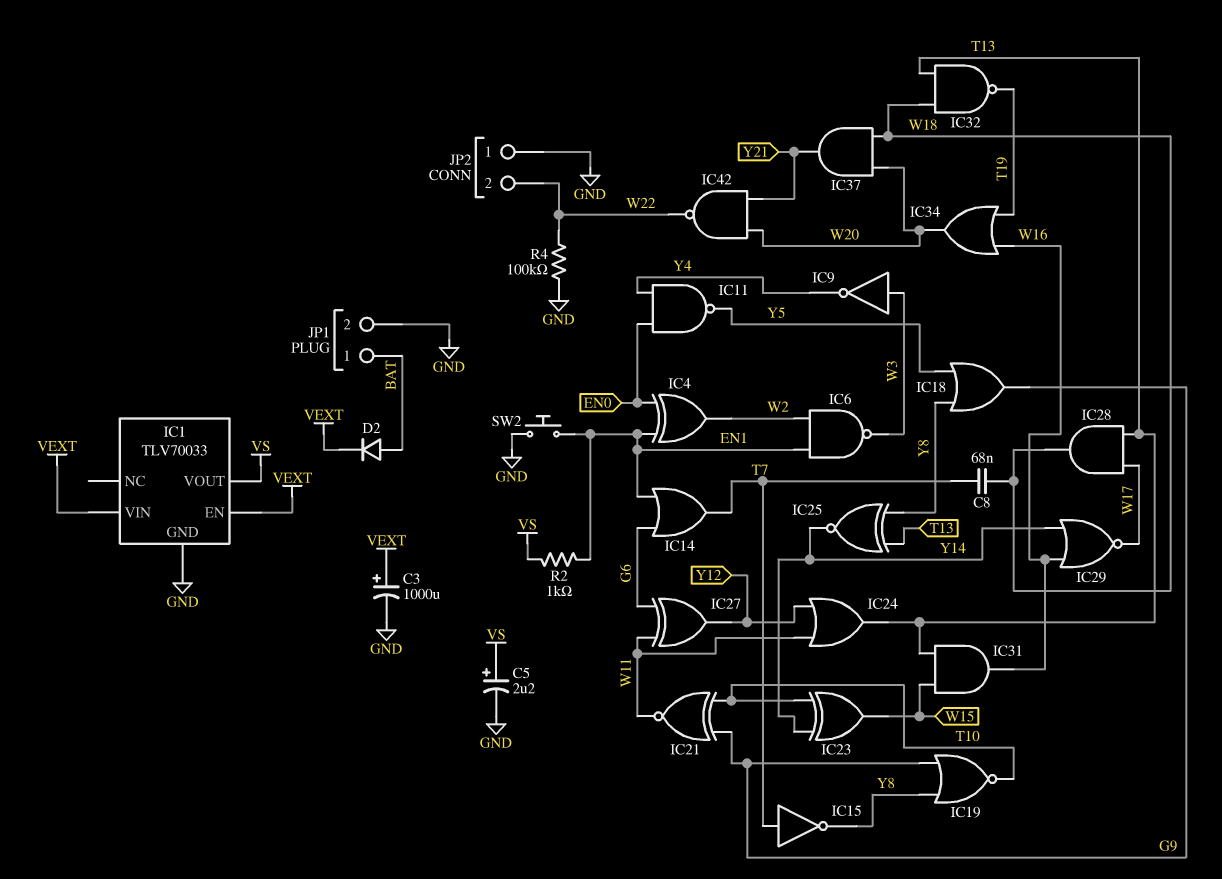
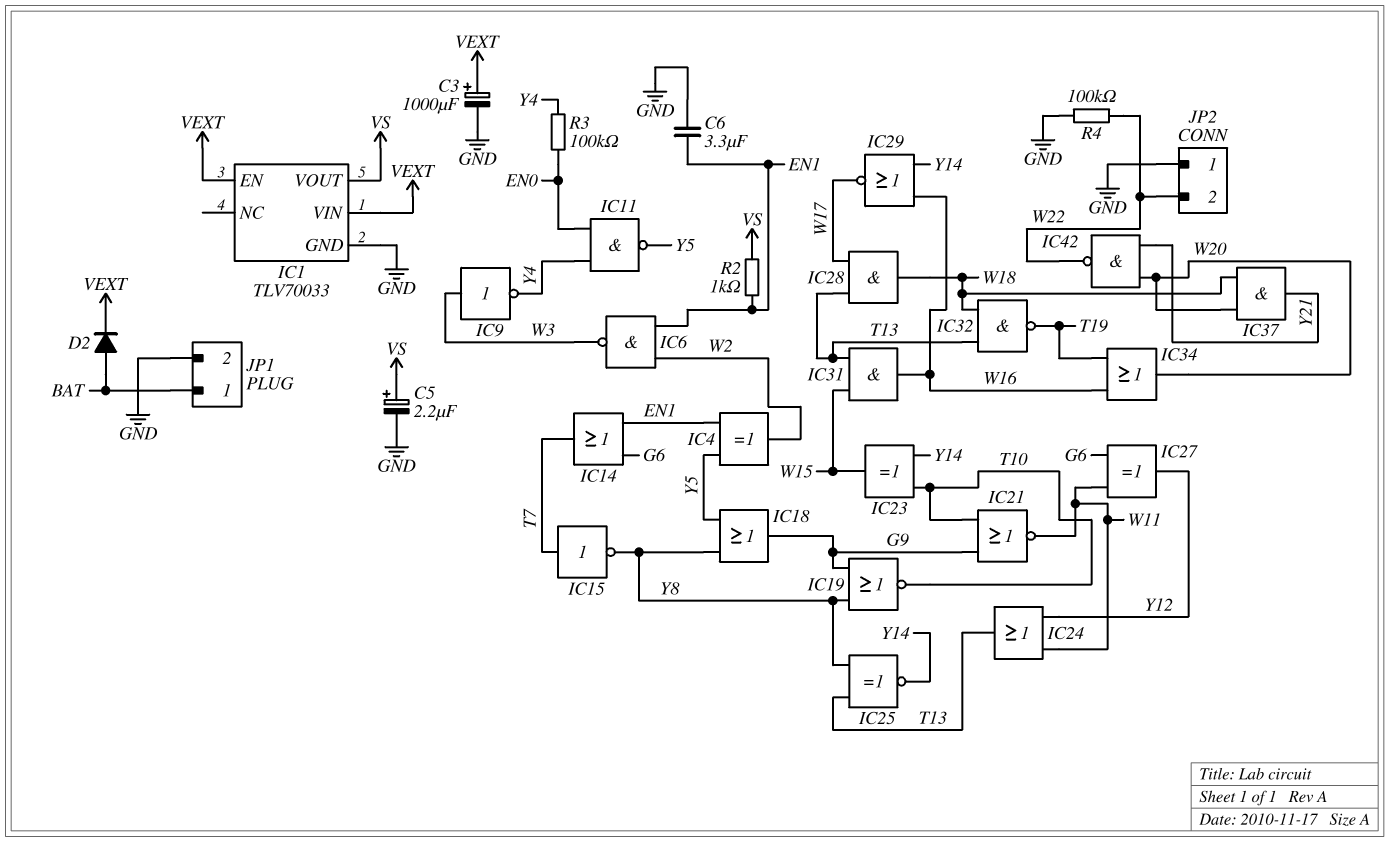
C6: none -> 3.3uF (EN1, GND)
C8: 68nF (T7, W18) -> none
IC4: XOR (in EN0, in EN1, out W2) -> XOR (in EN1, in Y5, out W2)
IC21: XNOR (in G9, in T10, out W11) -> NOR (in G9, in T10, out W11)
R3: none -> 100k (EN0, Y4)
SW2: button (EN1, GND) -> none

